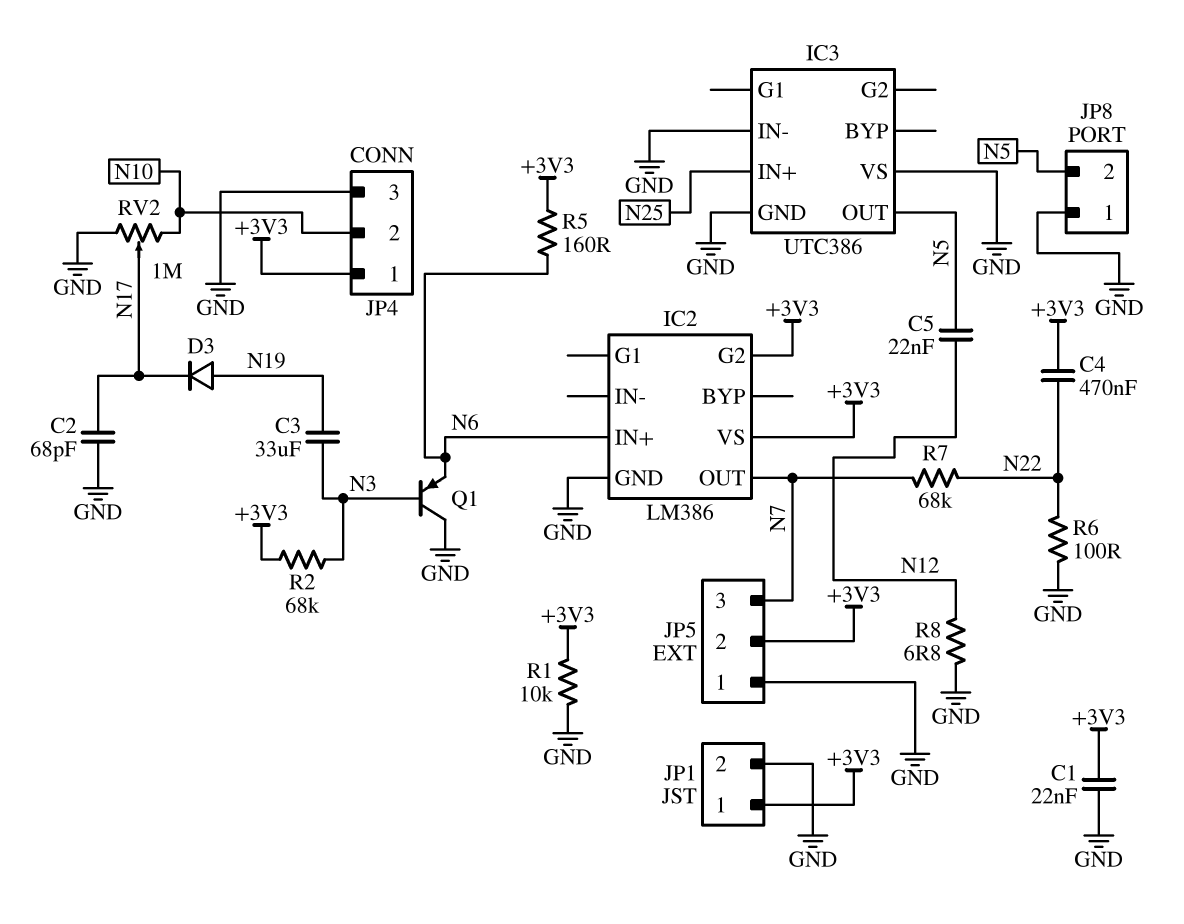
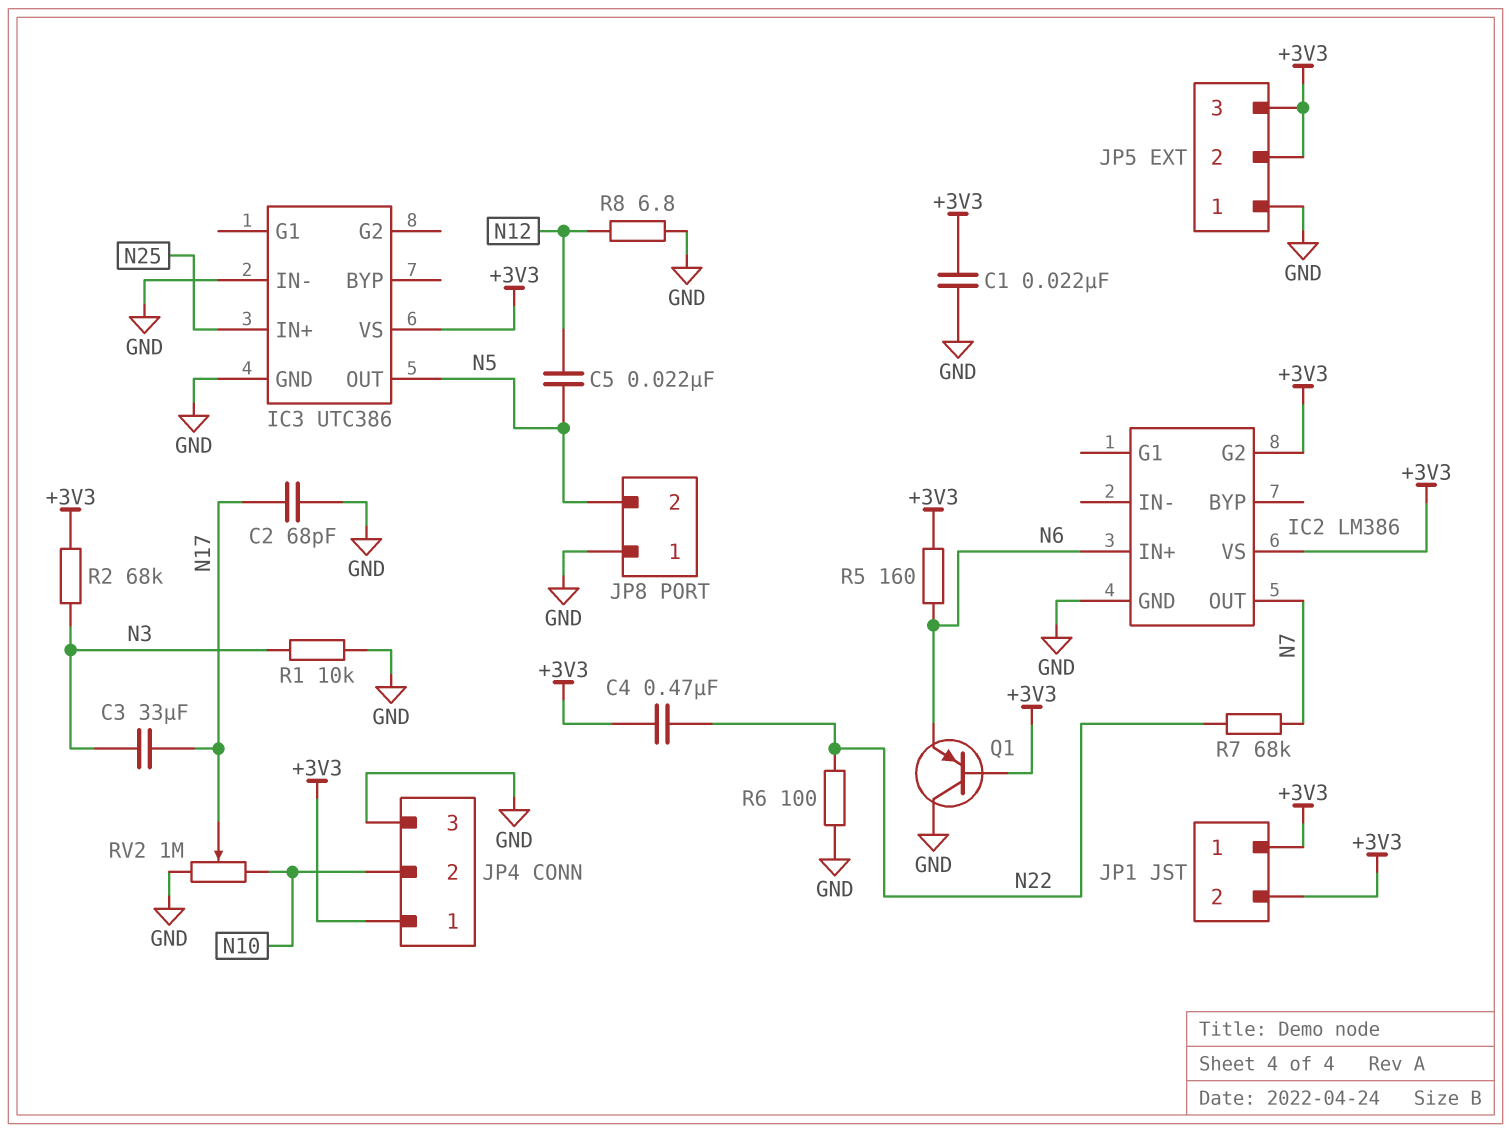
C3: 33uF (N3, N19) -> 33uF (N3, N17)
D3: diode (A N19, K N17) -> none
IC3 pin VS: GND -> +3V3
JP1 pin 2: GND -> +3V3
JP5 pin 3: N7 -> +3V3
Q1: PNP (B N3, C GND, E N6) -> PNP (B +3V3, C GND, E N6)
R1: 10k (+3V3, GND) -> 10k (GND, N3)

